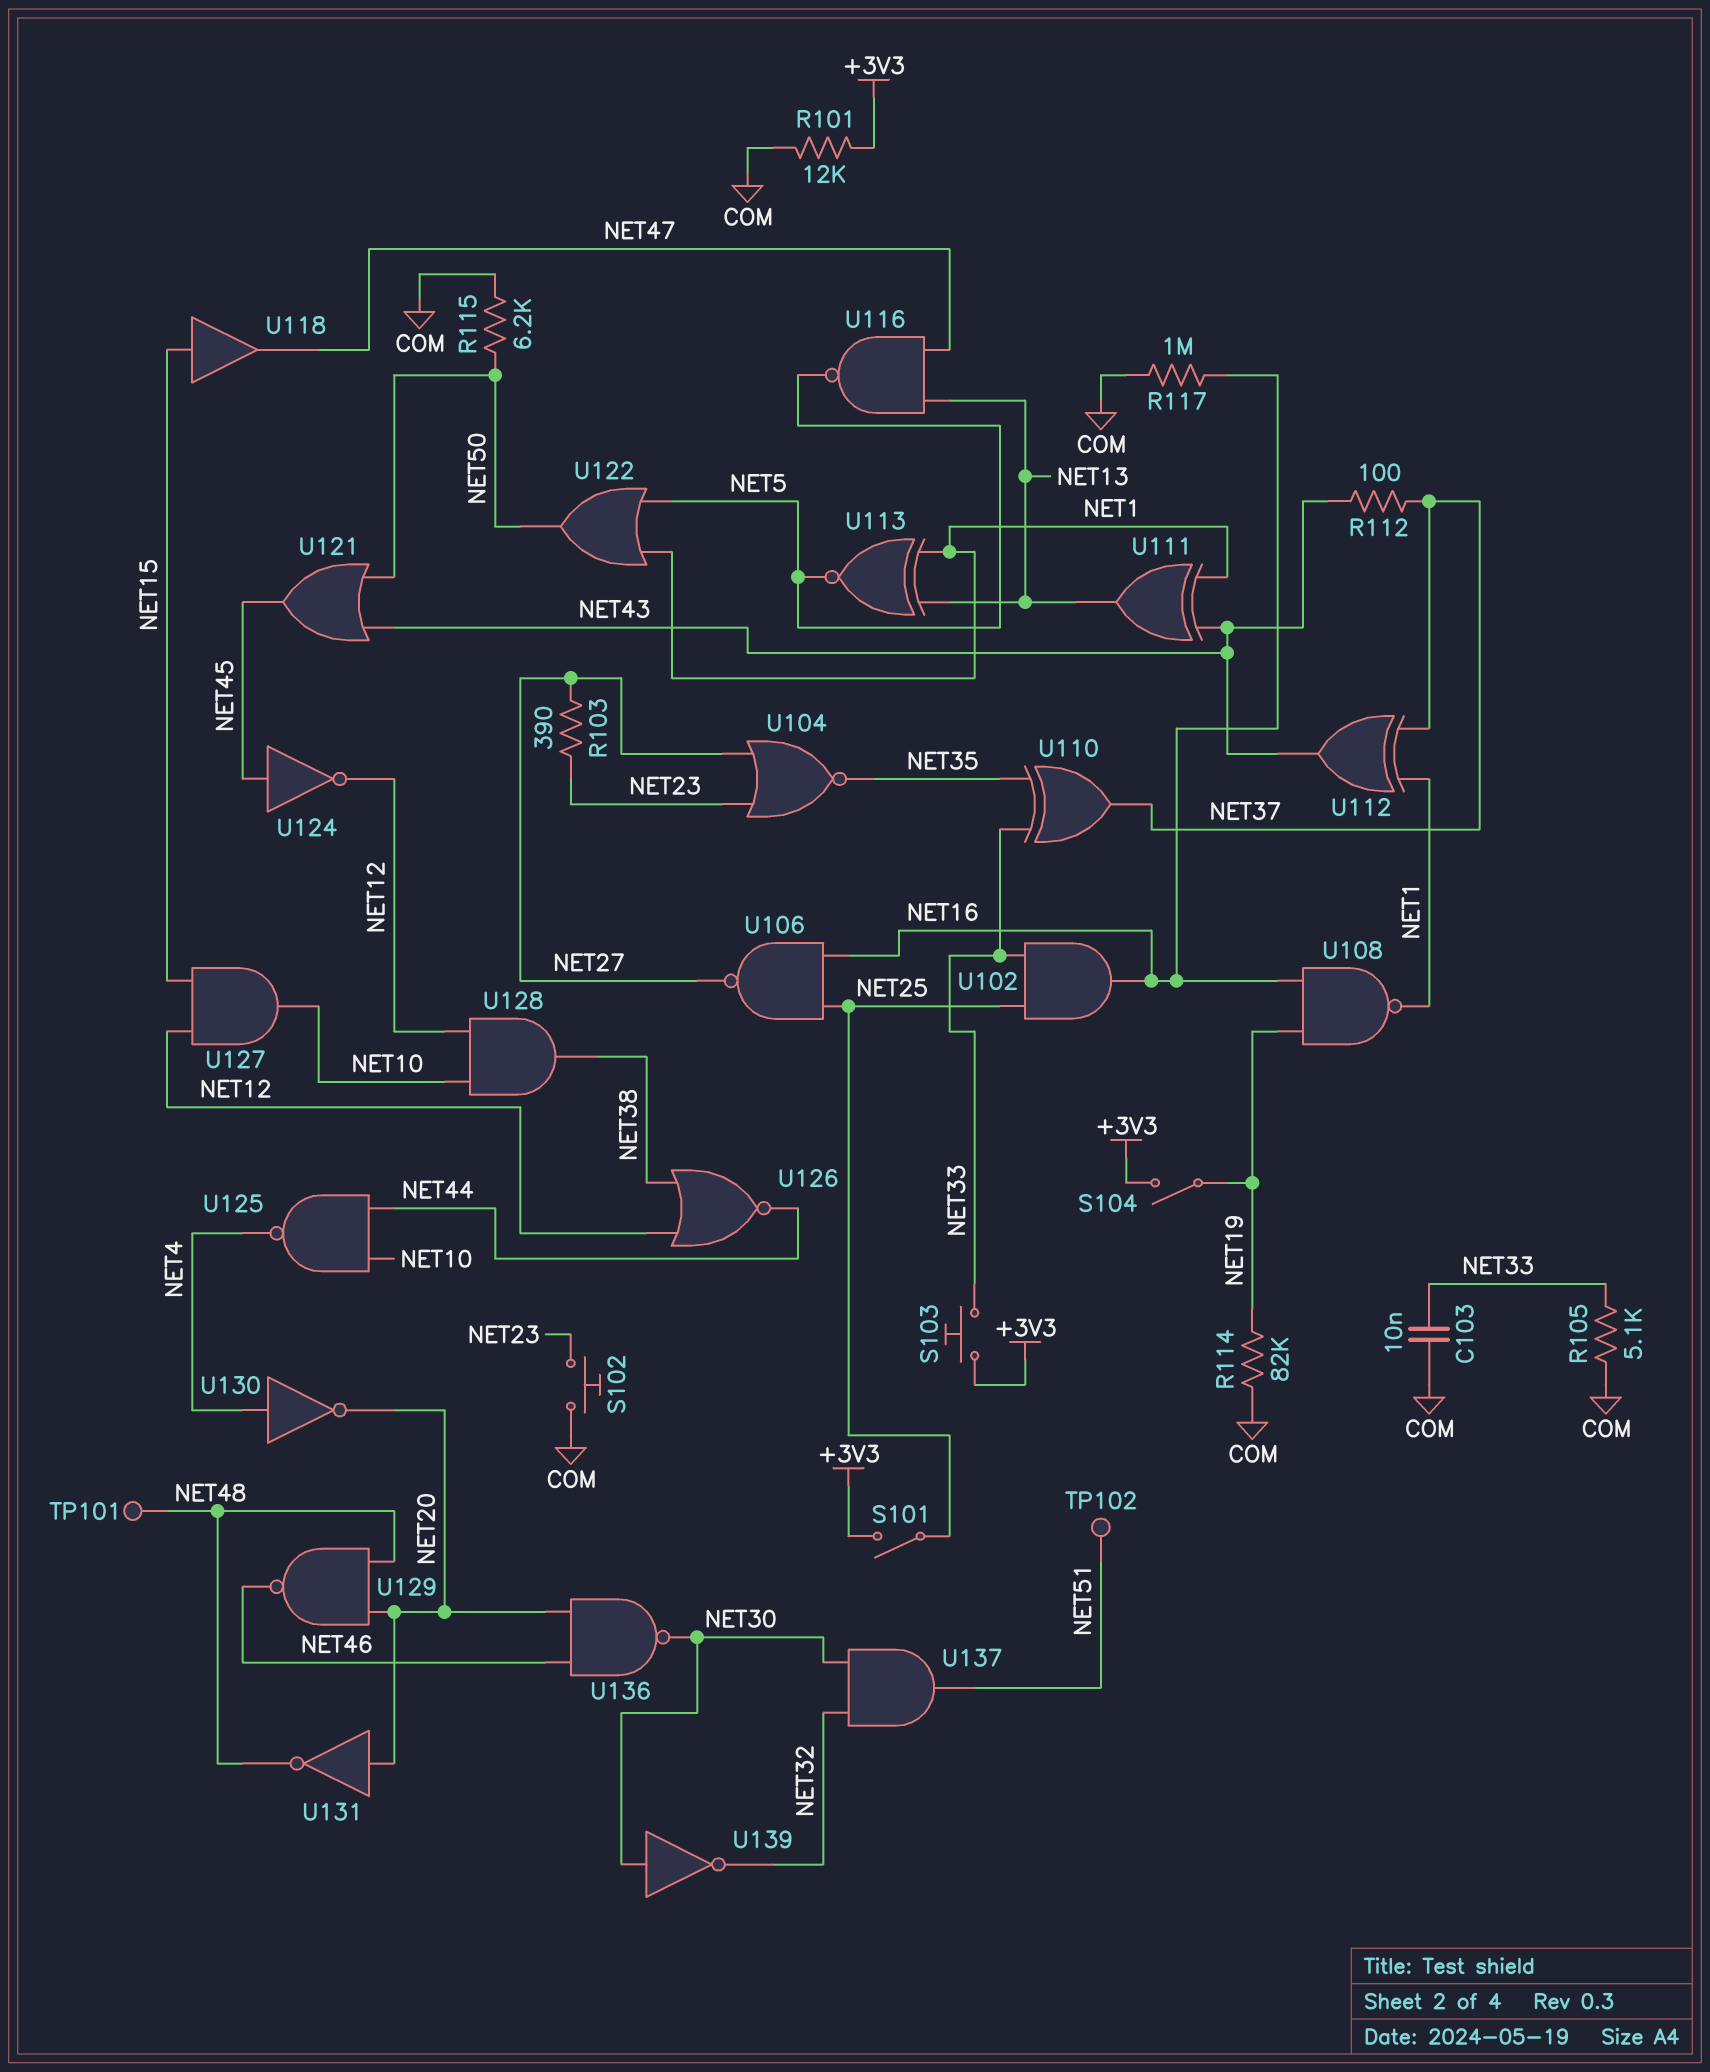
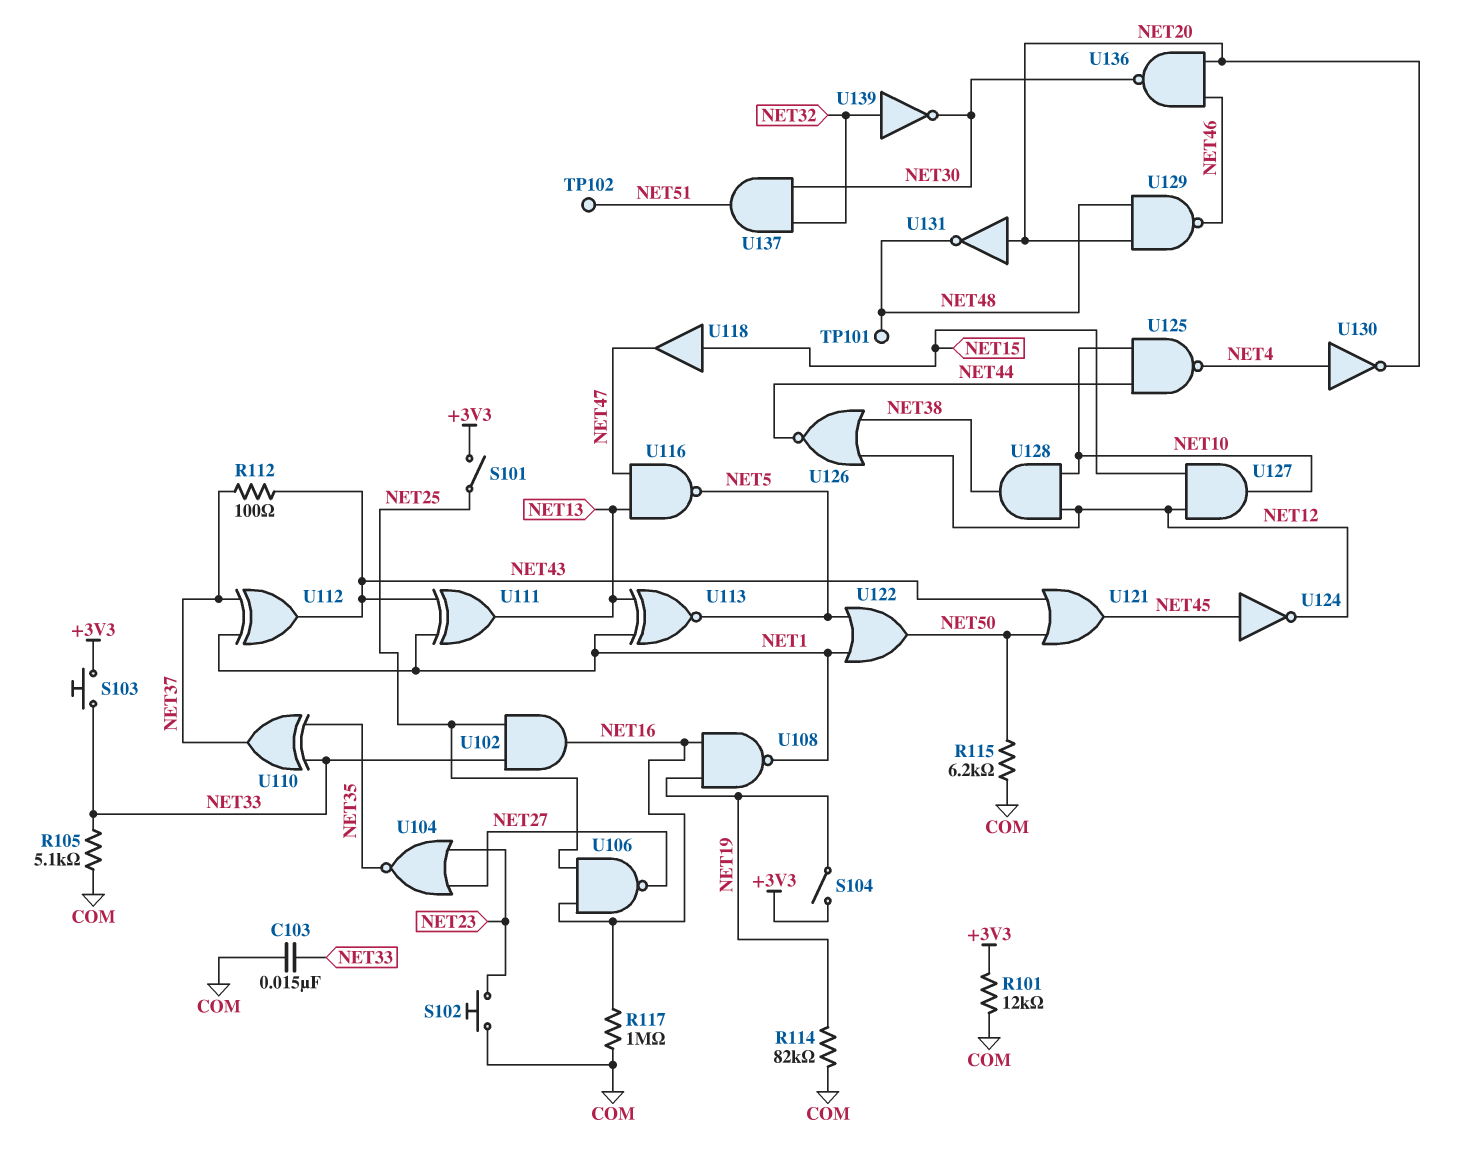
C103: 10nF (COM, NET33) -> 15nF (COM, NET33)
R103: 390 (NET23, NET27) -> none
U139: NOT (in NET30, out NET32) -> NOT (in NET32, out NET30)

